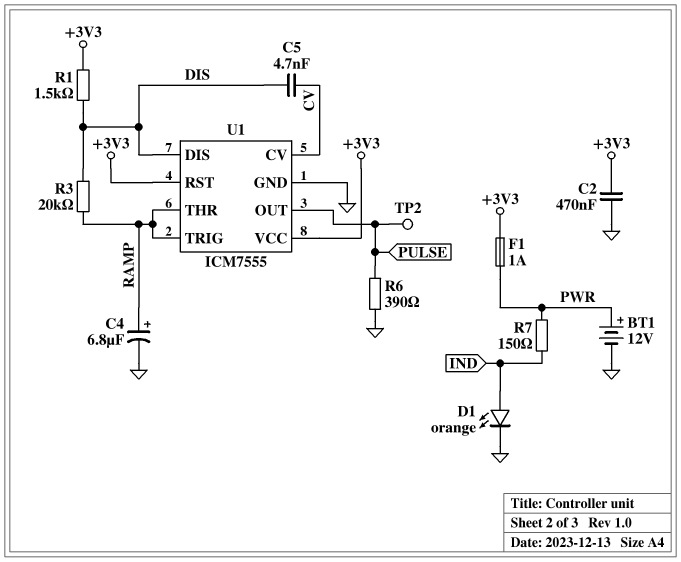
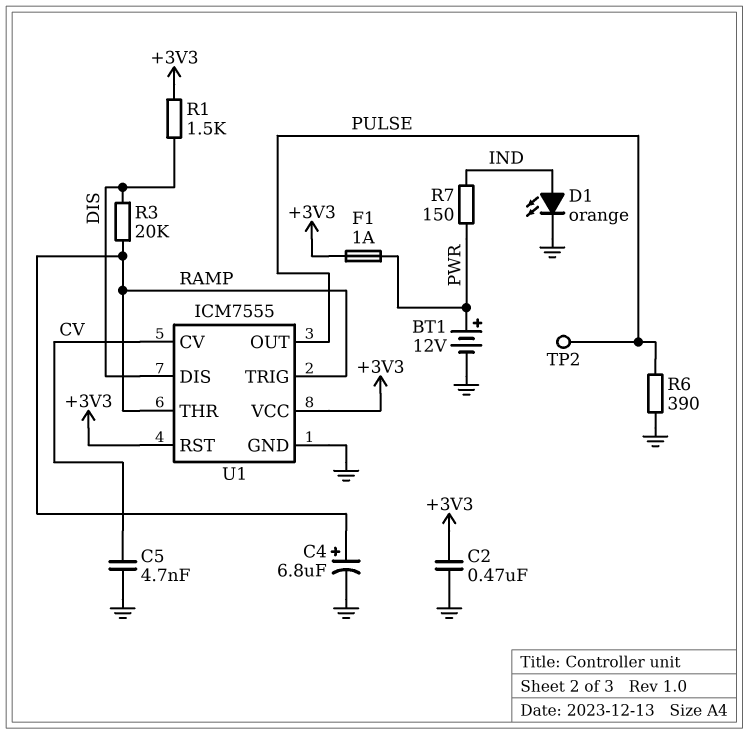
C5: 4.7nF (CV, DIS) -> 4.7nF (CV, GND)

